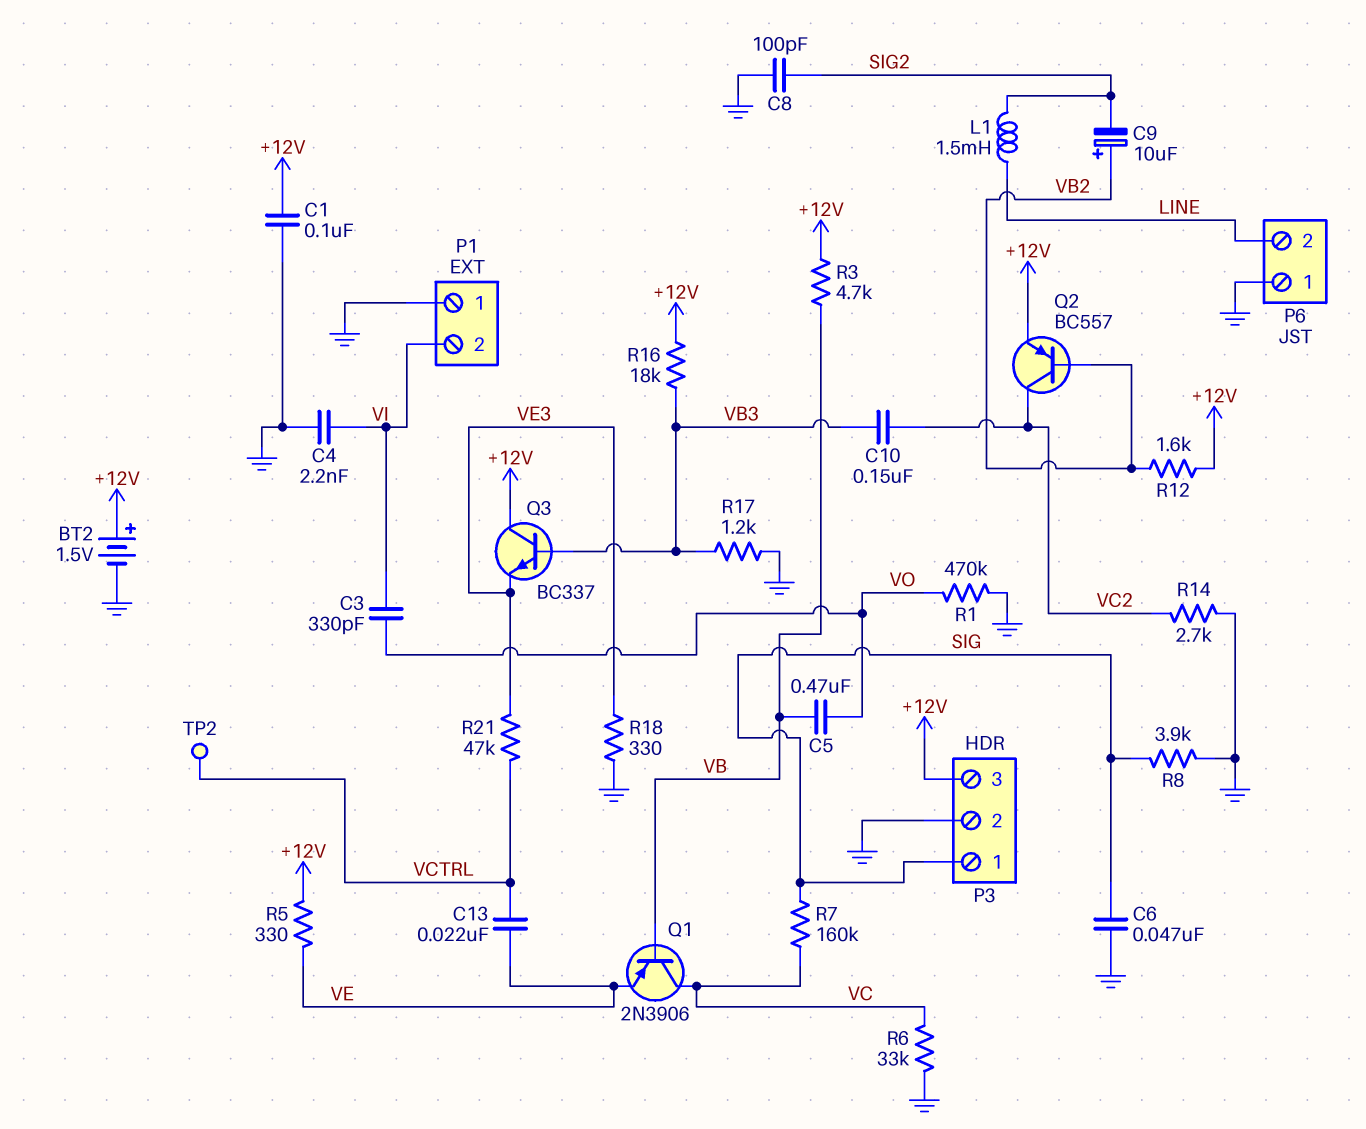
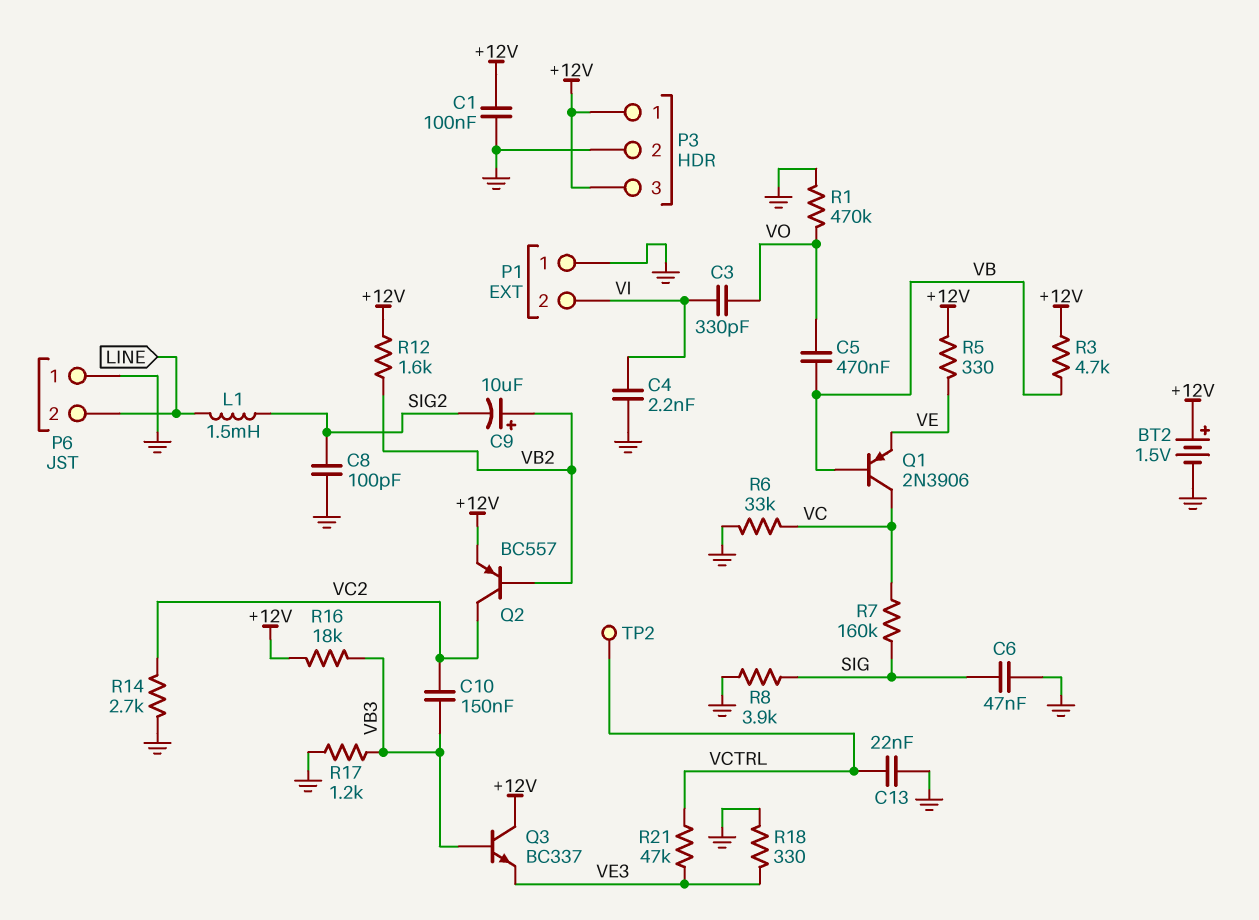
C13: 22nF (VCTRL, VE) -> 22nF (GND, VCTRL)
P3 pin 1: SIG -> +12V

